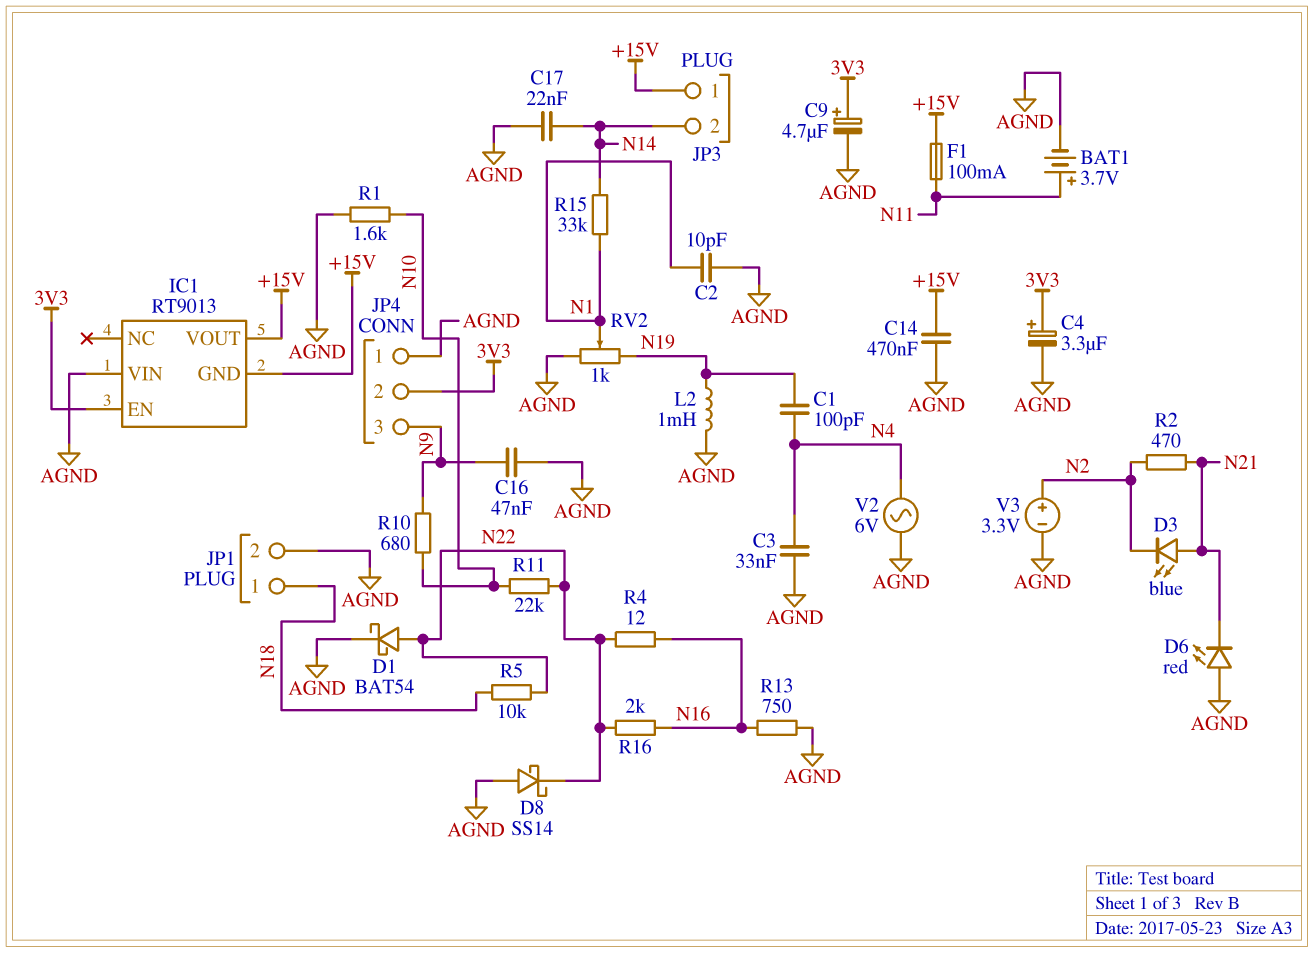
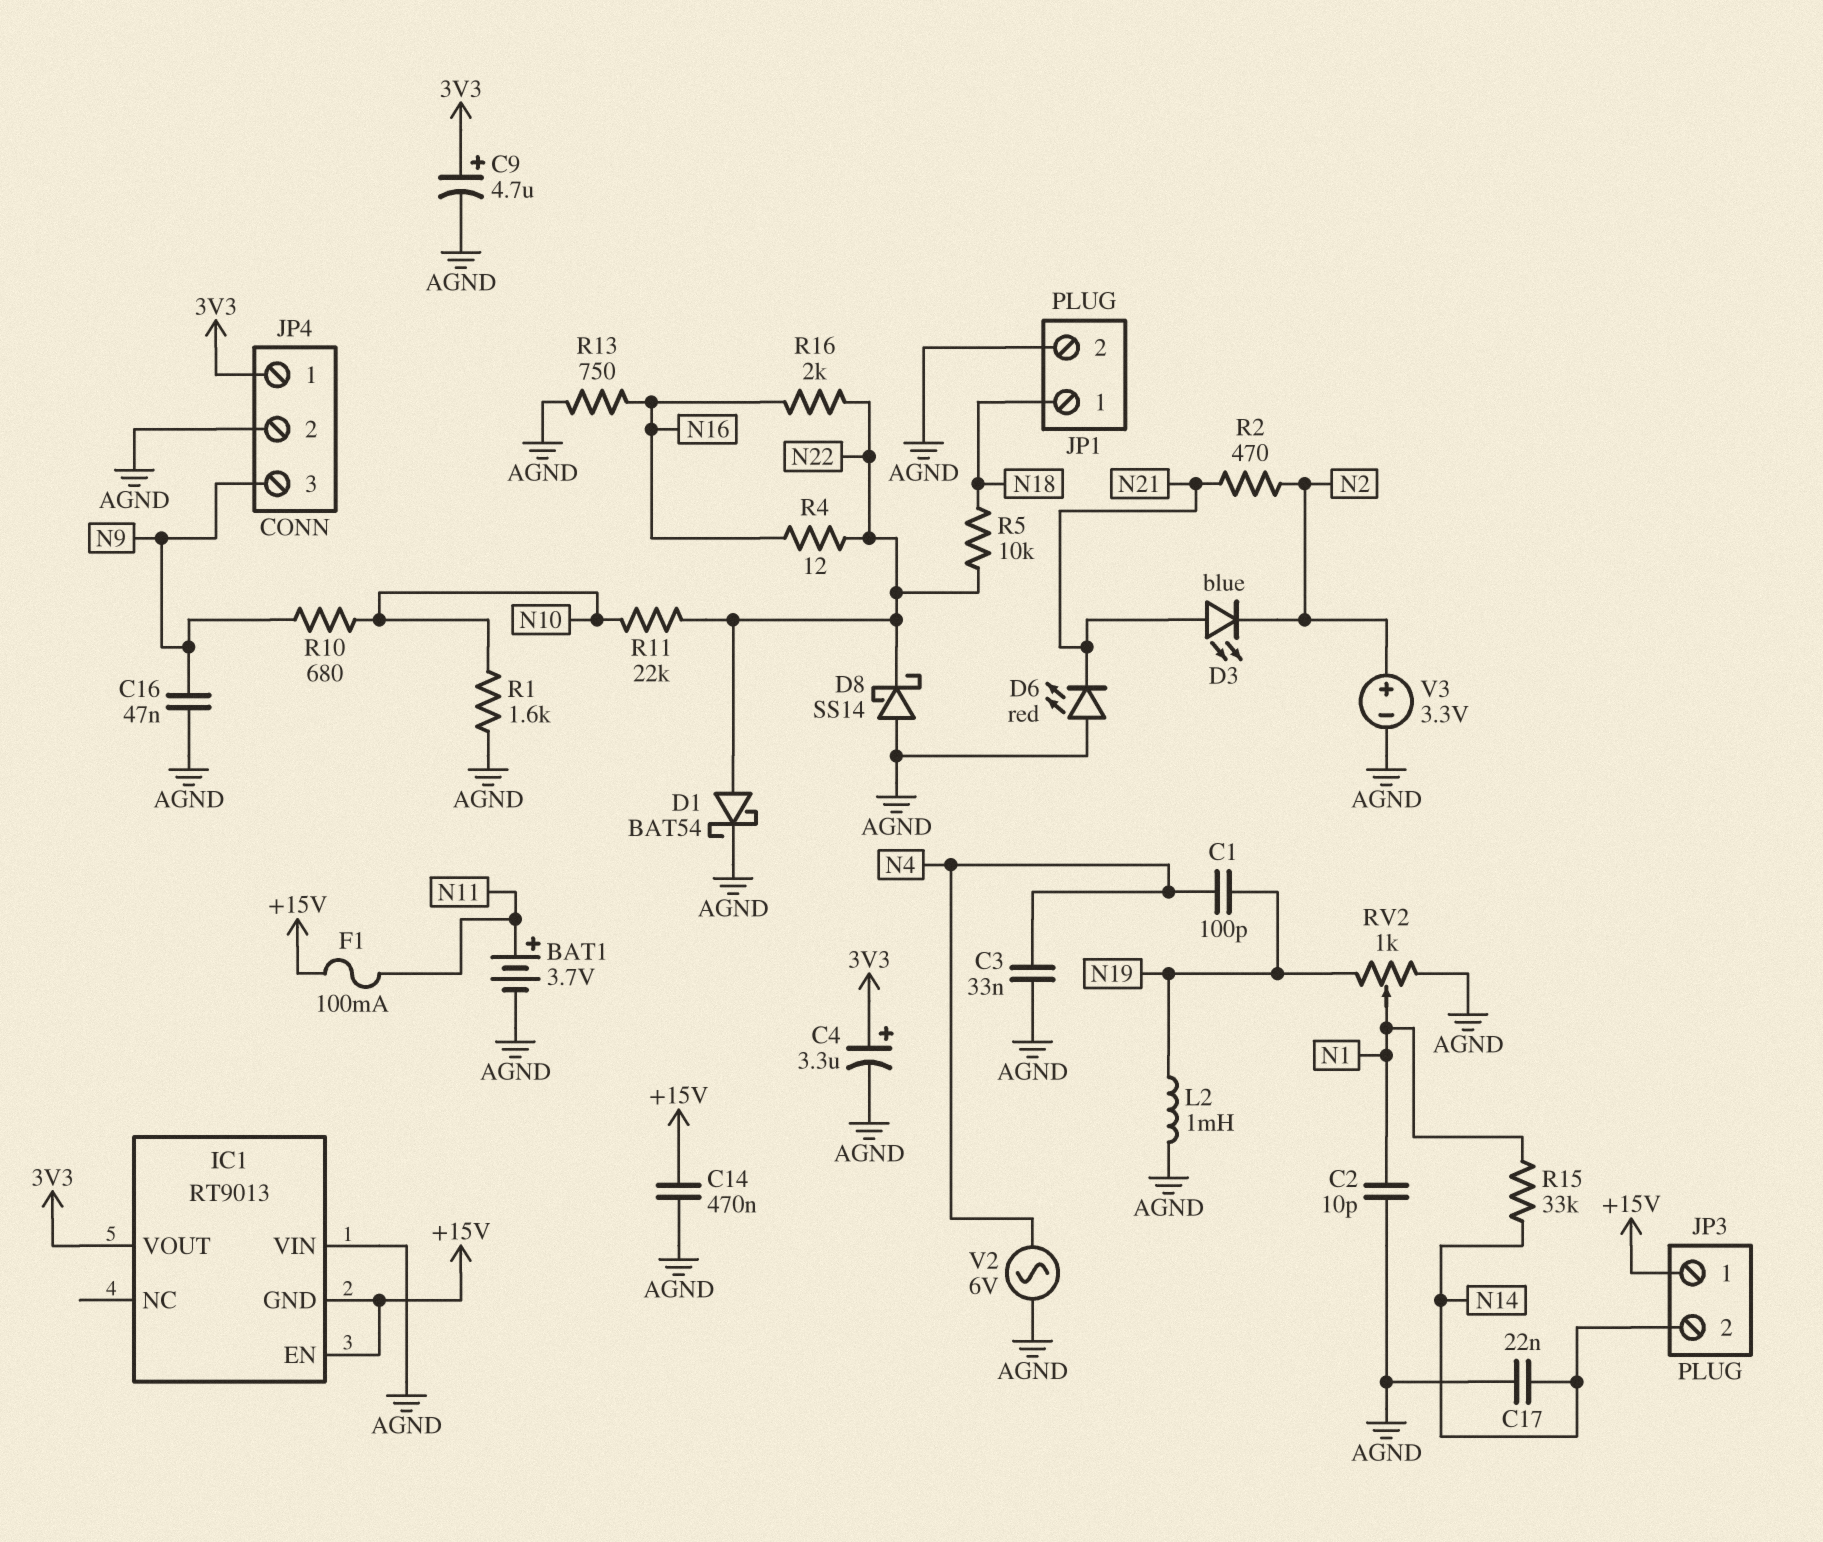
IC1 pin EN: 3V3 -> +15V
IC1 pin VOUT: +15V -> 3V3
JP4 pin 1: AGND -> 3V3
JP4 pin 2: 3V3 -> AGND

